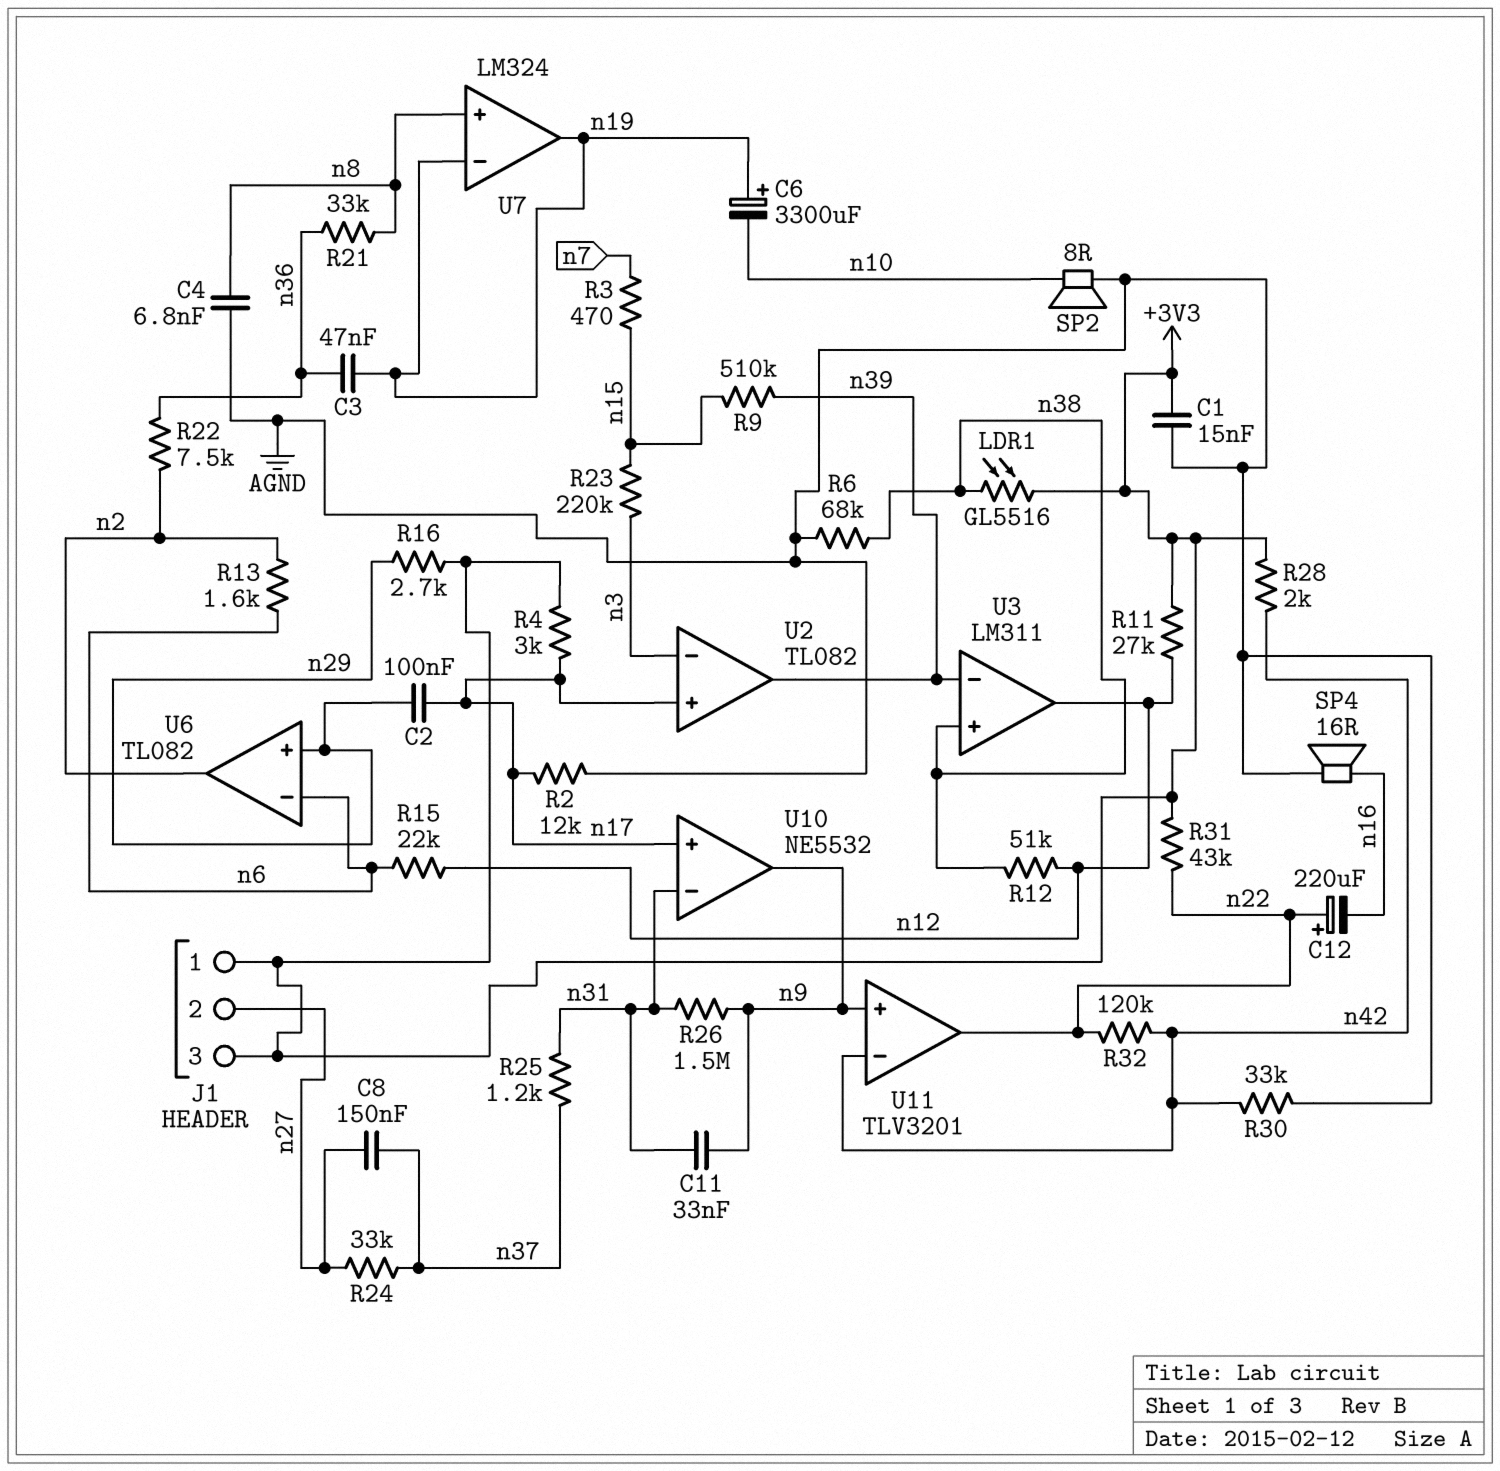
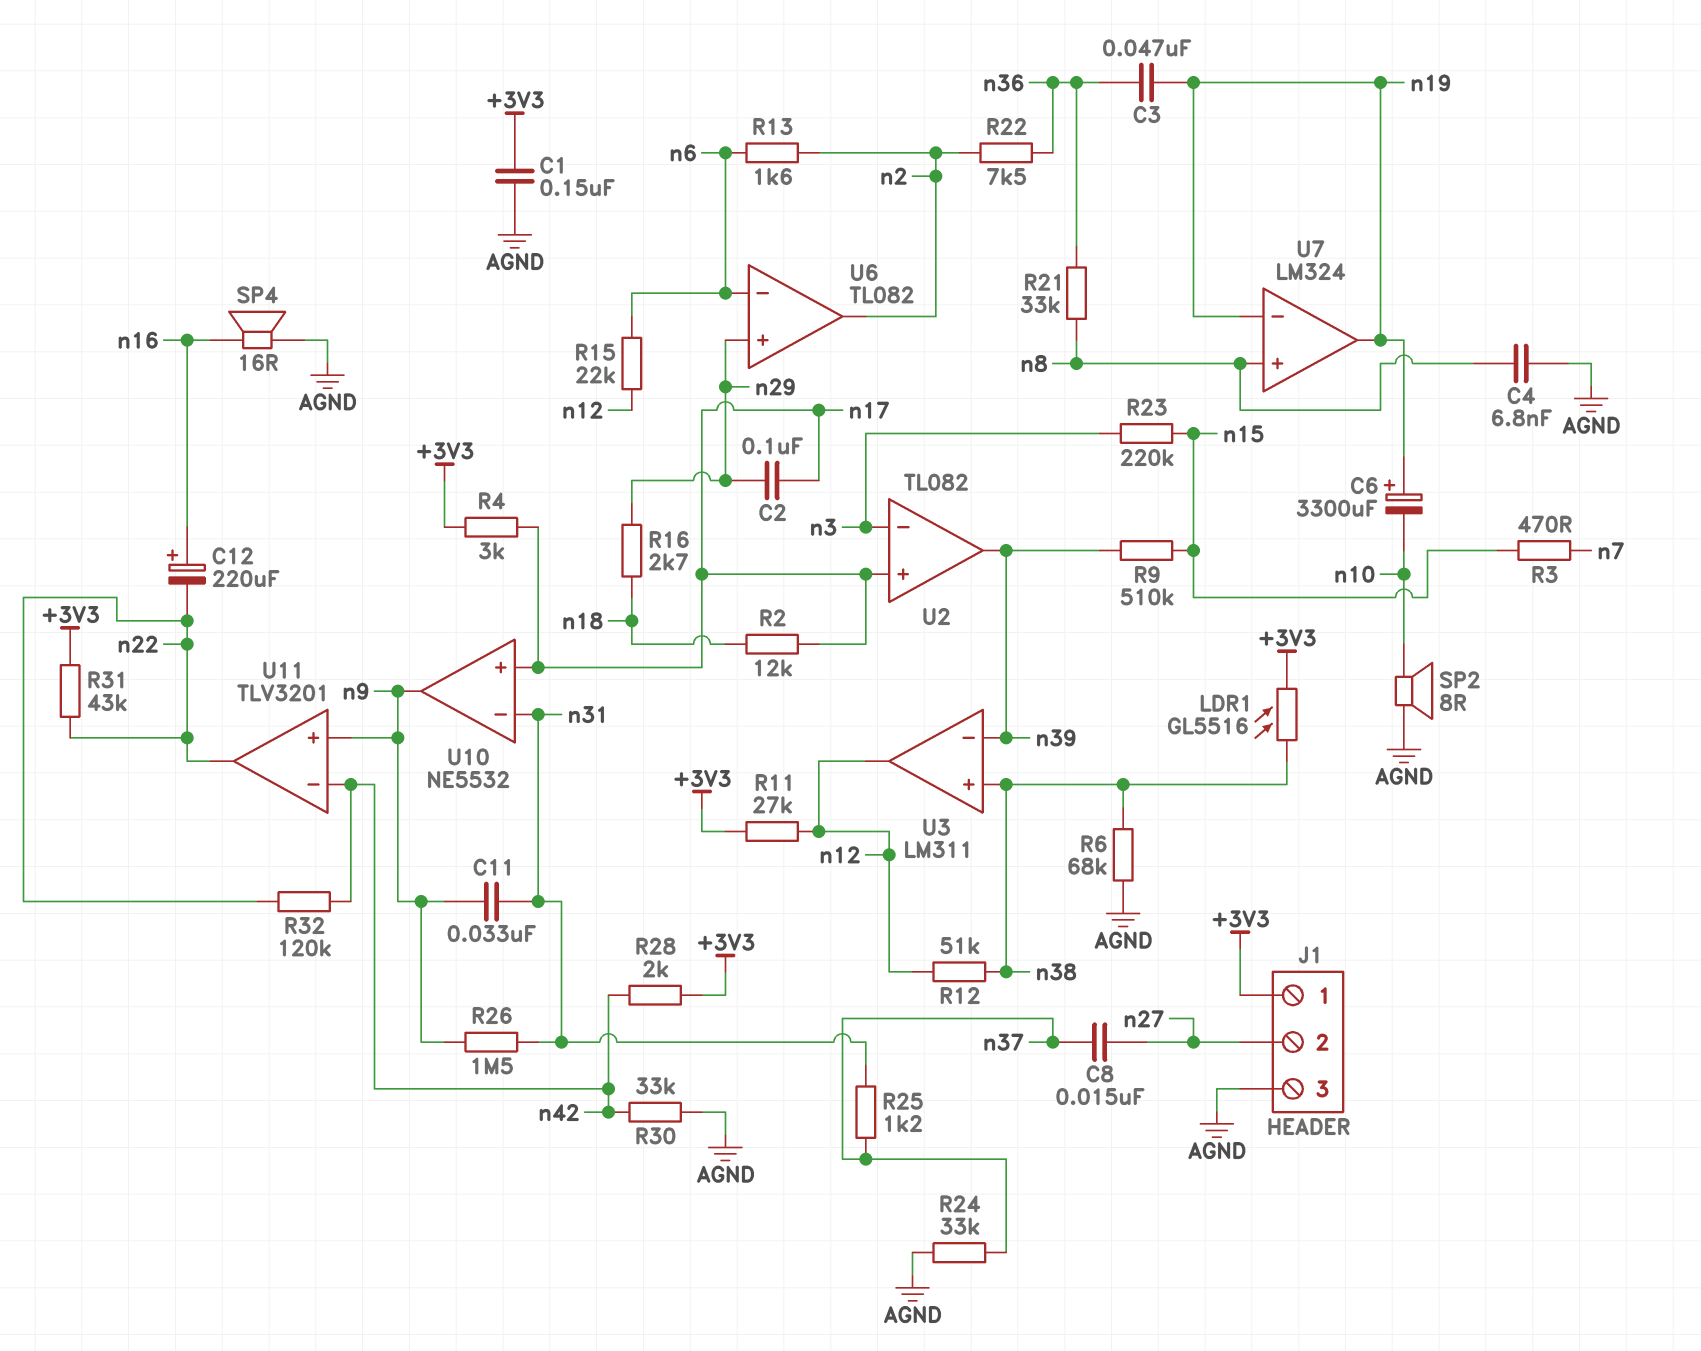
C1: 15nF (+3V3, AGND) -> 150nF (+3V3, AGND)
C8: 150nF (n27, n37) -> 15nF (n27, n37)
C12: 220uF (plus n22, minus n16) -> 220uF (plus n16, minus n22)
J1 pin 3: +3V3 -> AGND
R2: 12k (AGND, n17) -> 12k (n17, n18)
R16: 2.7k (+3V3, n29) -> 2.7k (n18, n29)
R24: 33k (n27, n37) -> 33k (AGND, n37)

